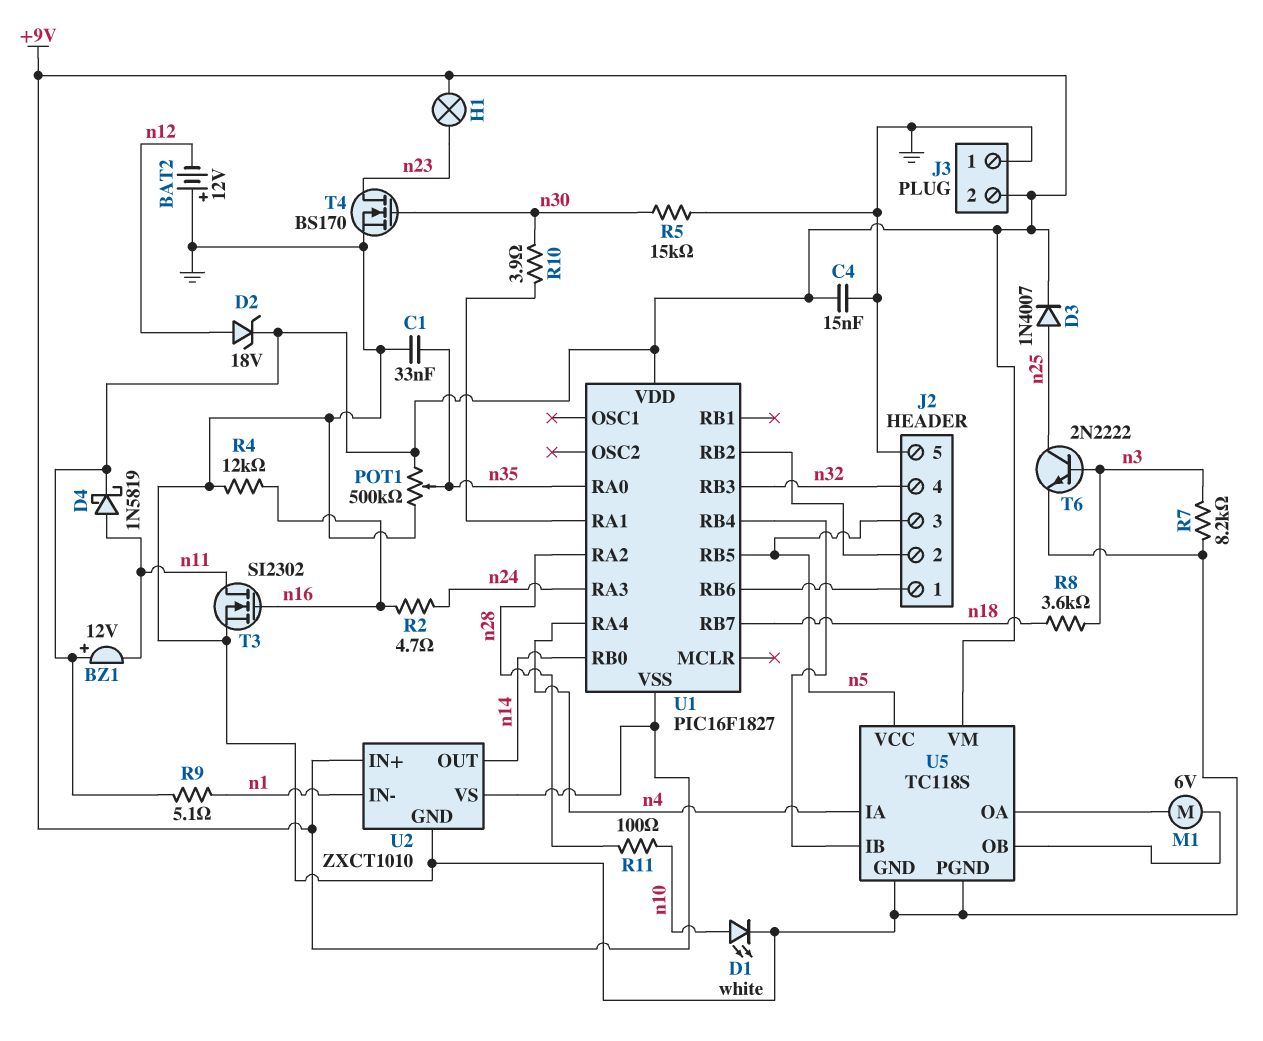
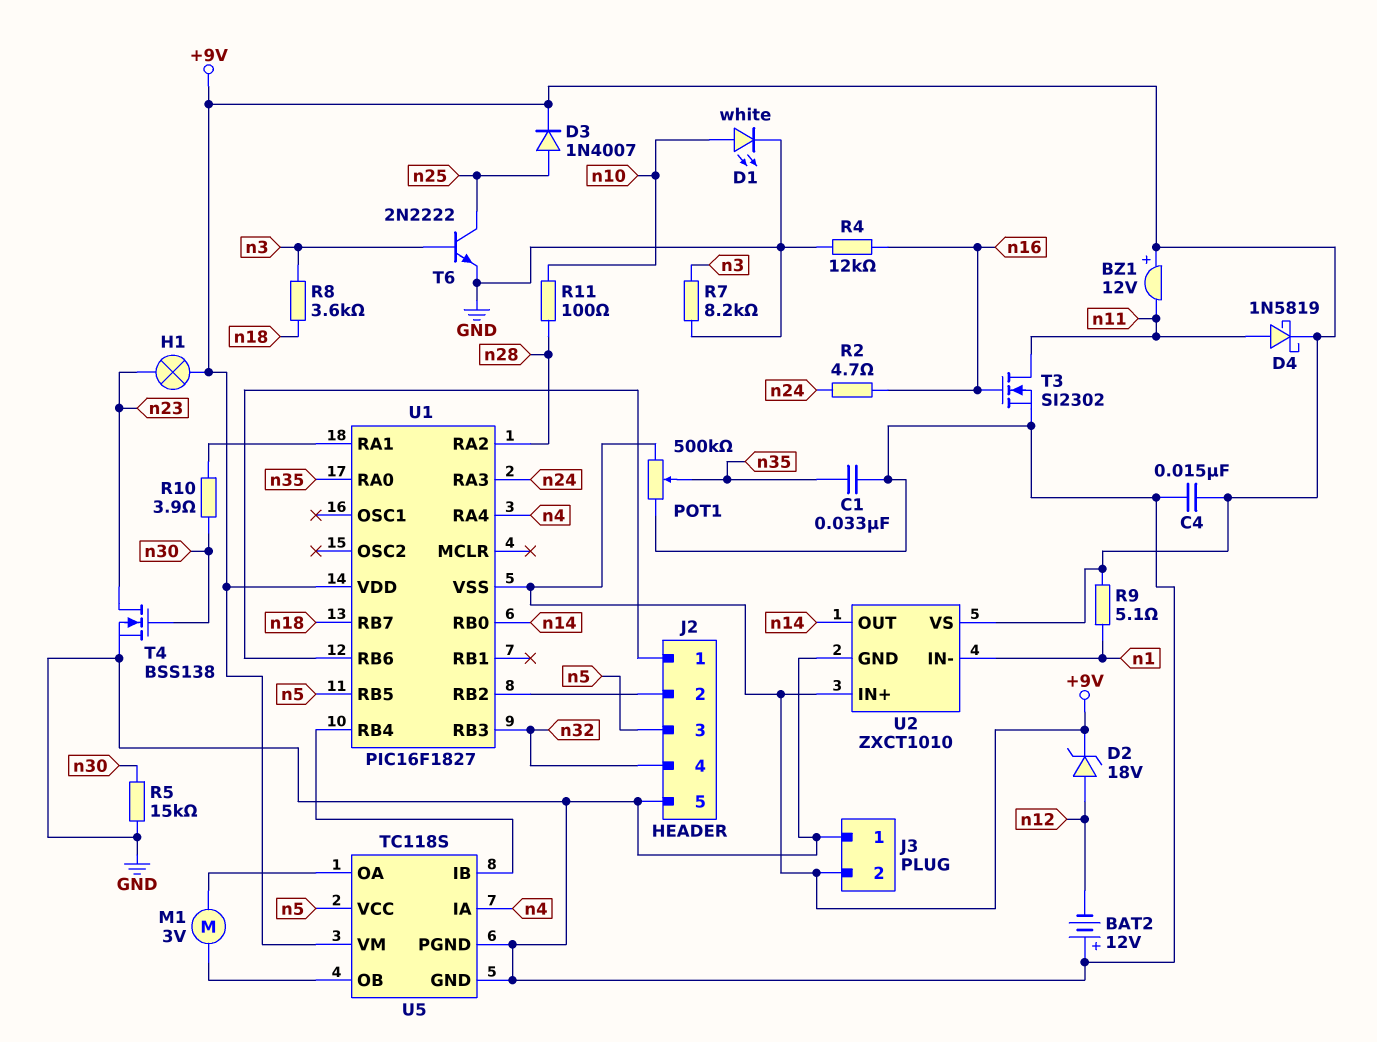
M1: motor 6V (U5/OA, U5/OB) -> motor 3V (U5/OA, U5/OB)
T4: NMOS BS170 (G n30, D n23, S GND) -> NMOS BSS138 (G n30, D n23, S GND)

